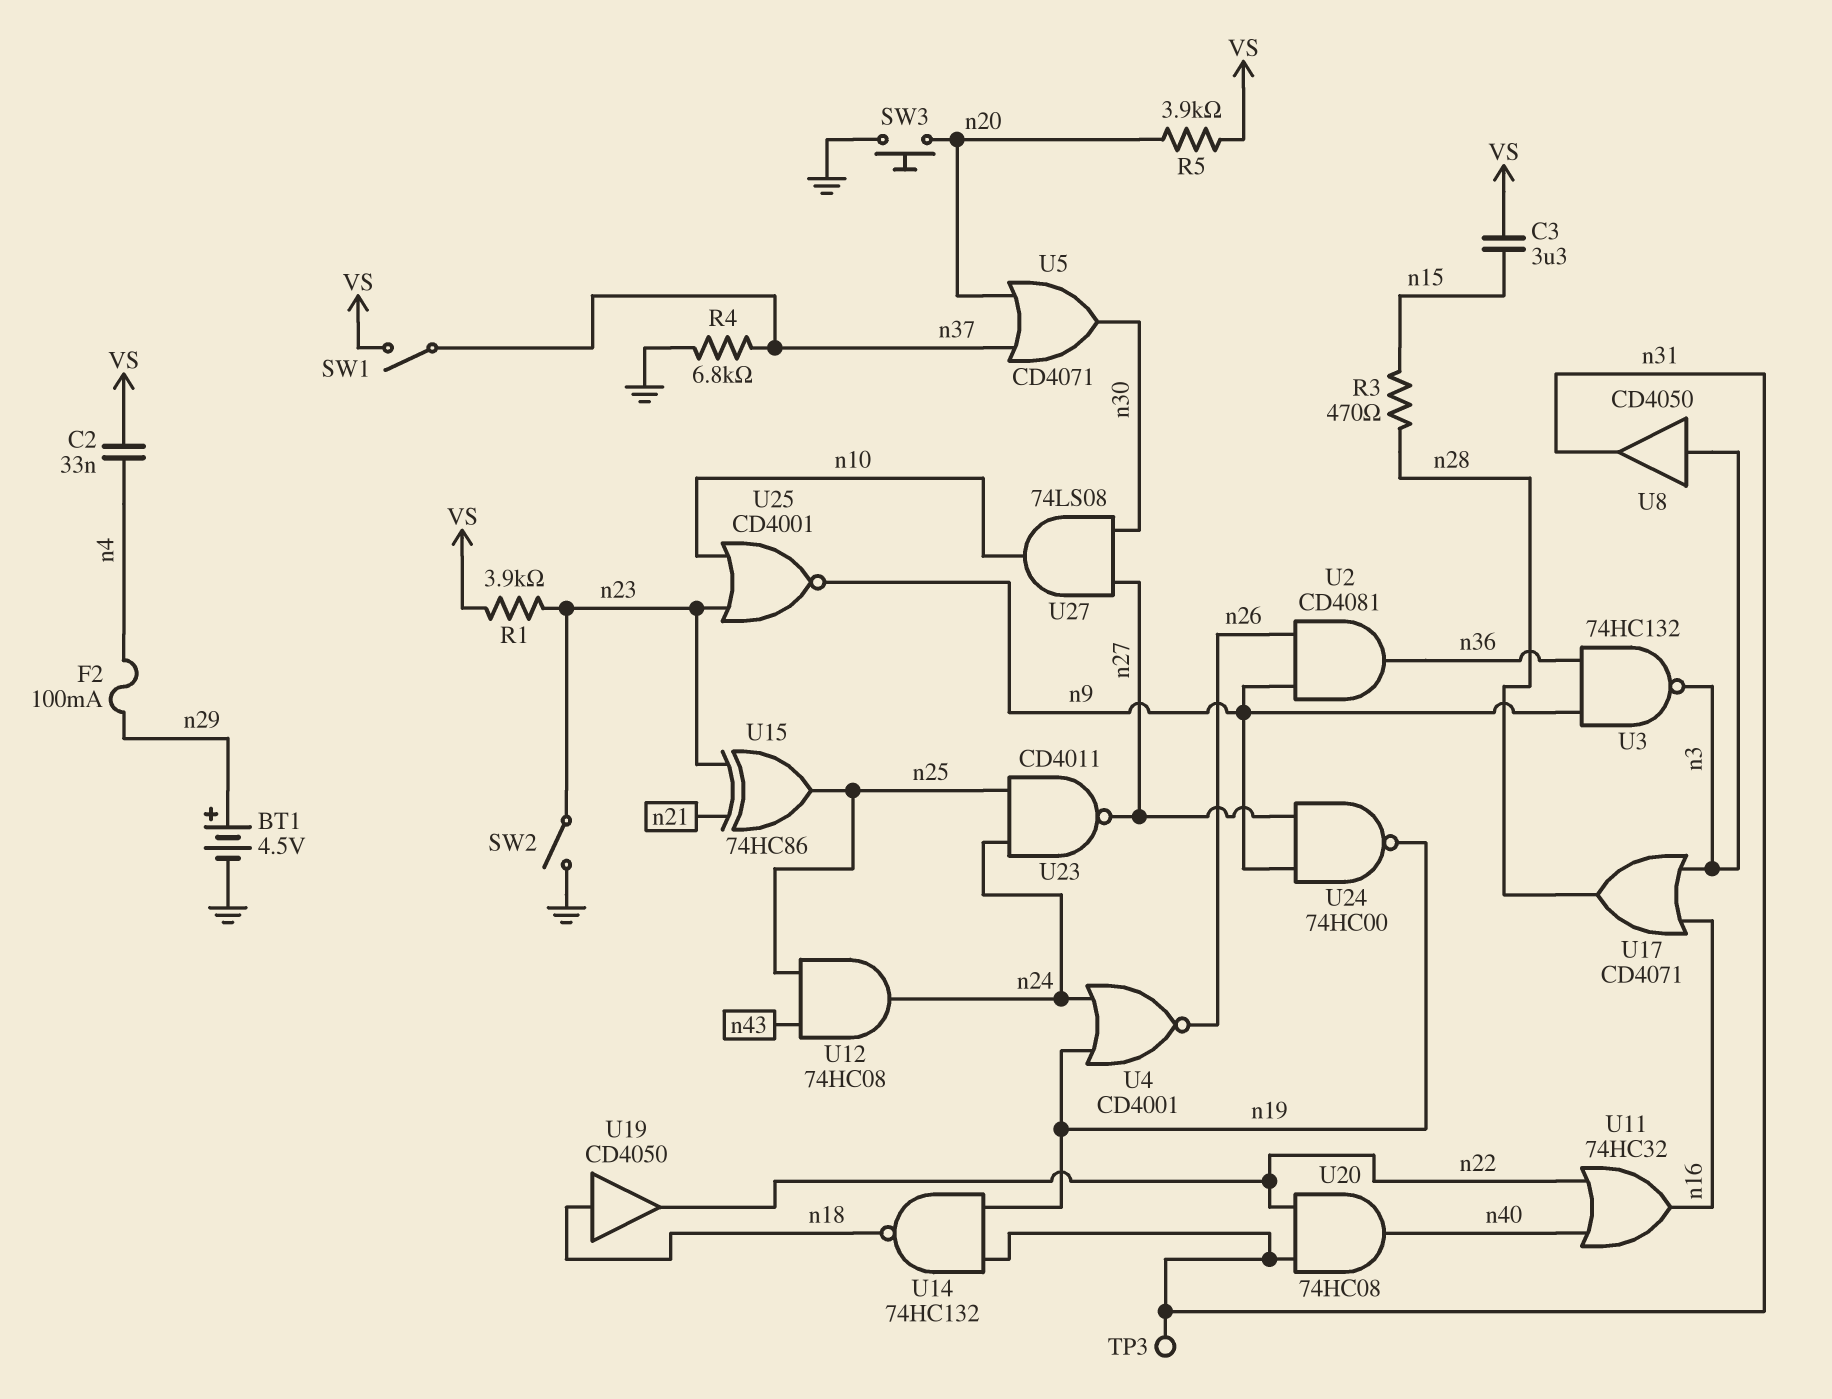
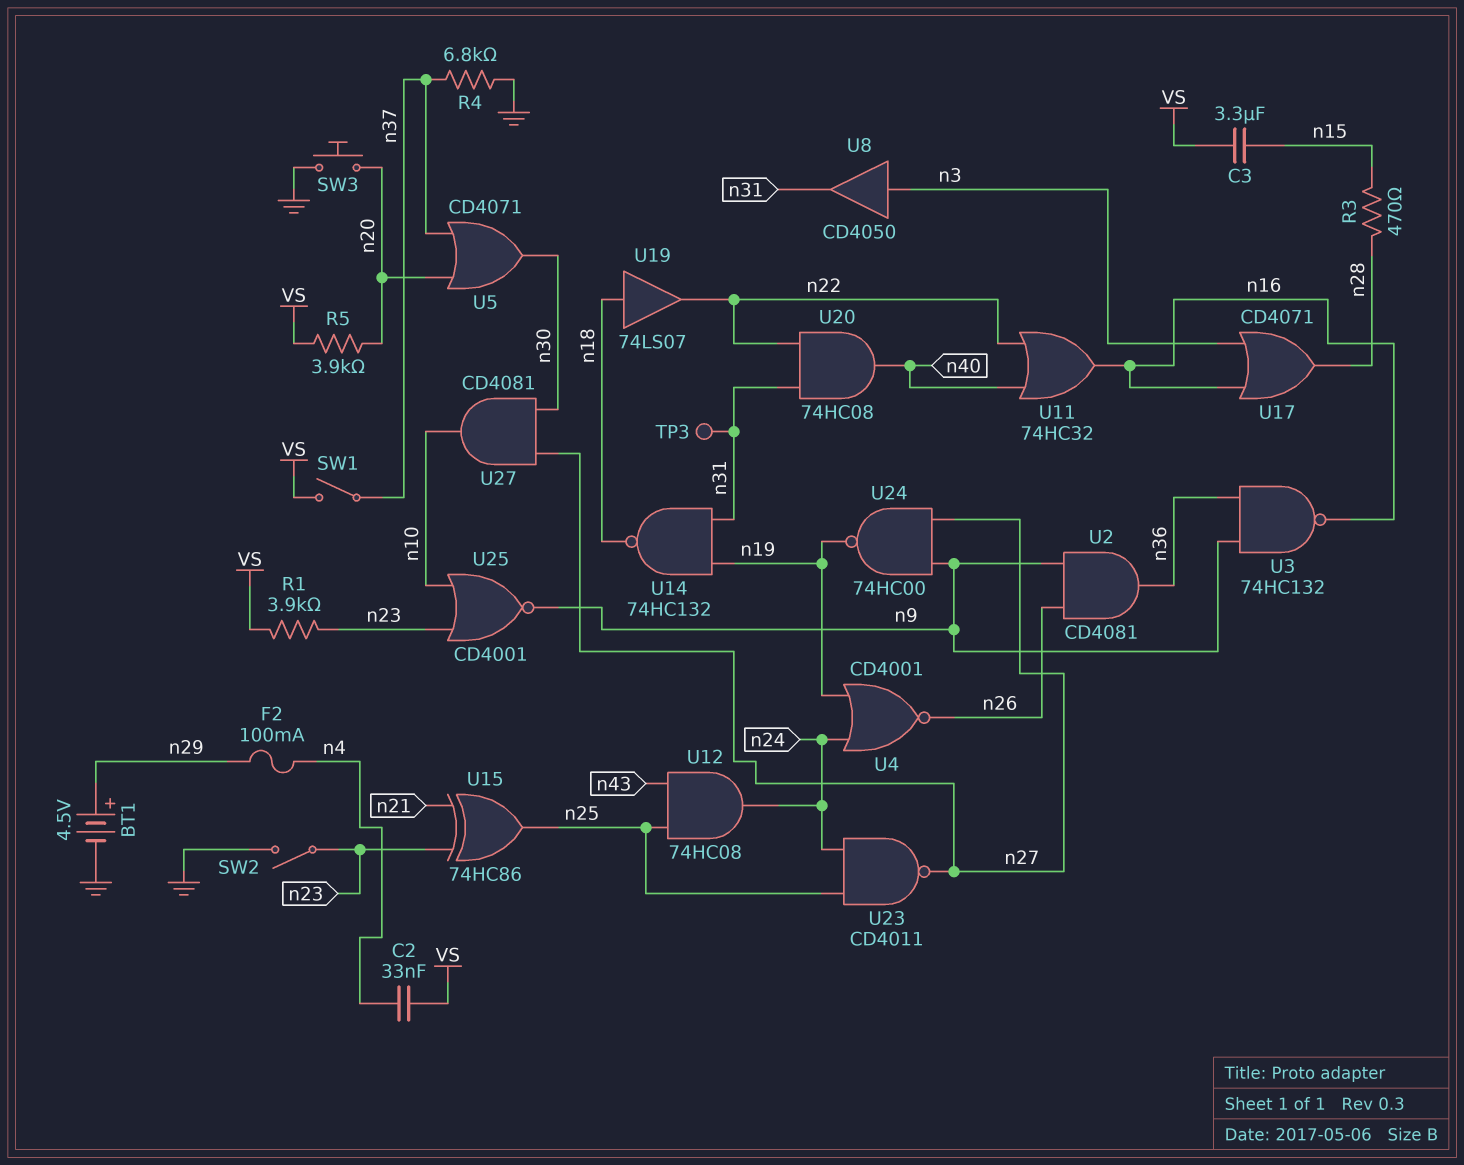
U3: NAND 74HC132 (in n9, in n36, out n3) -> NAND 74HC132 (in n9, in n36, out n16)
U19: buffer CD4050 (in n18, out n22) -> buffer 74LS07 (in n18, out n22)
U27: AND 74LS08 (in n27, in n30, out n10) -> AND CD4081 (in n27, in n30, out n10)

